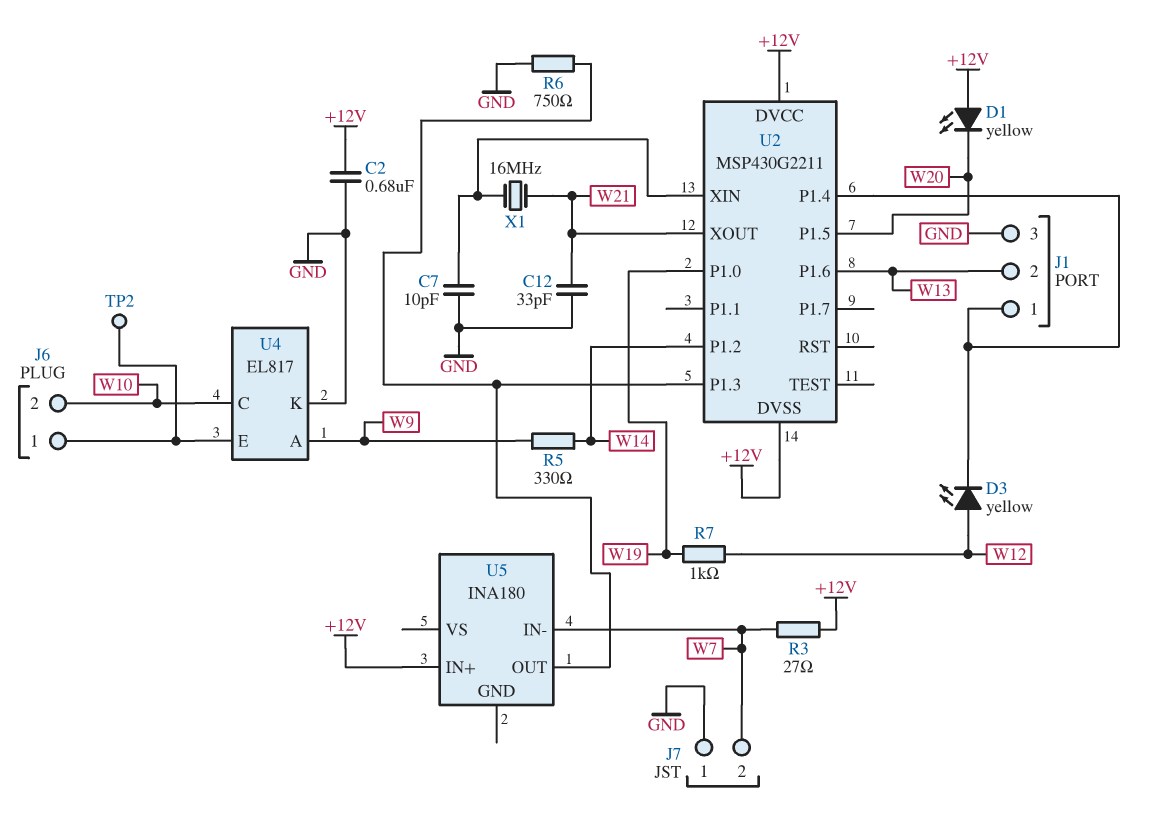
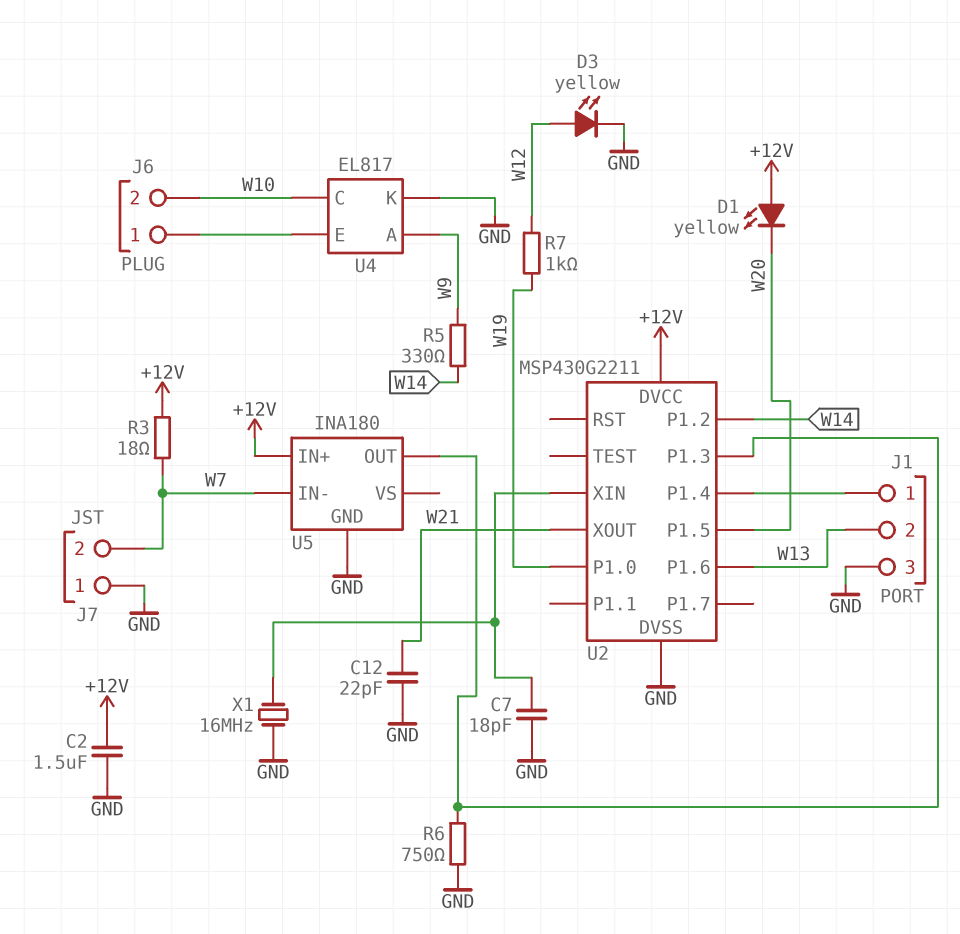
C2: 680nF (+12V, GND) -> 1.5uF (+12V, GND)
C7: 10pF (GND, U2/XIN) -> 18pF (GND, U2/XIN)
C12: 33pF (GND, W21) -> 22pF (GND, W21)
D3: LED yellow (A W12, K J1/1) -> LED yellow (A W12, K GND)
R3: 27 (+12V, W7) -> 18 (+12V, W7)
TP2: test point (J6/1) -> none
U2 pin DVSS: +12V -> GND
U5 pin GND: none -> GND
X1: 16MHz (U2/XIN, W21) -> 16MHz (GND, U2/XIN)

